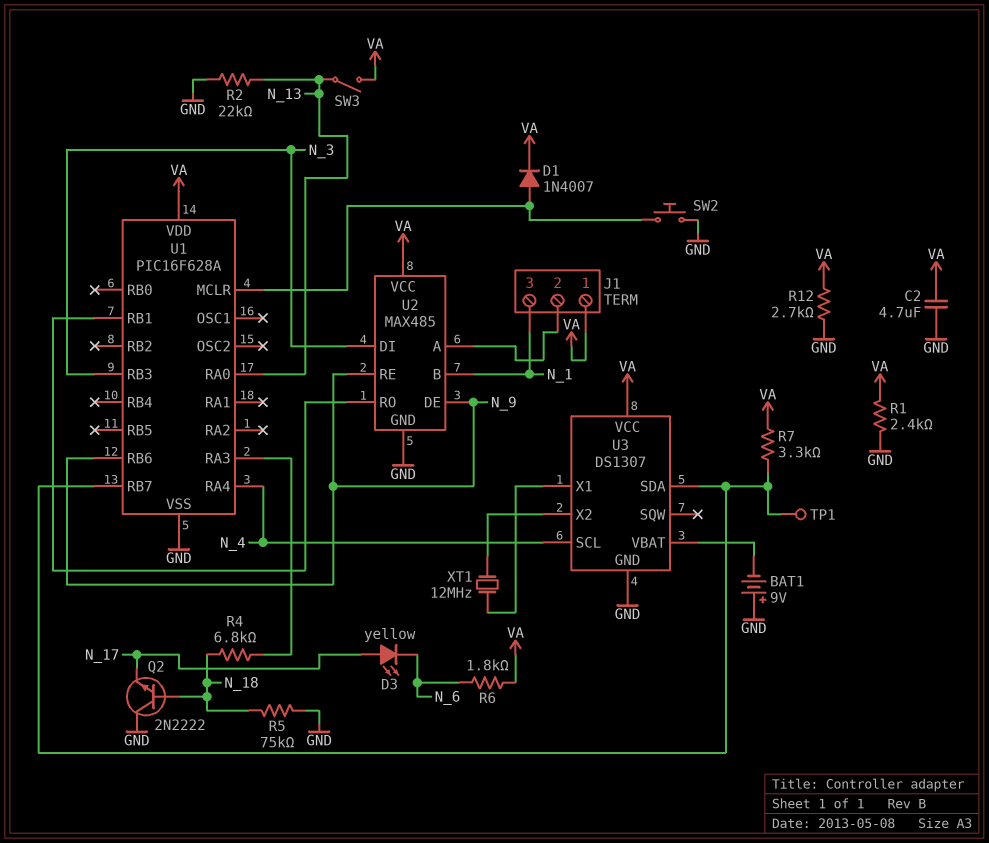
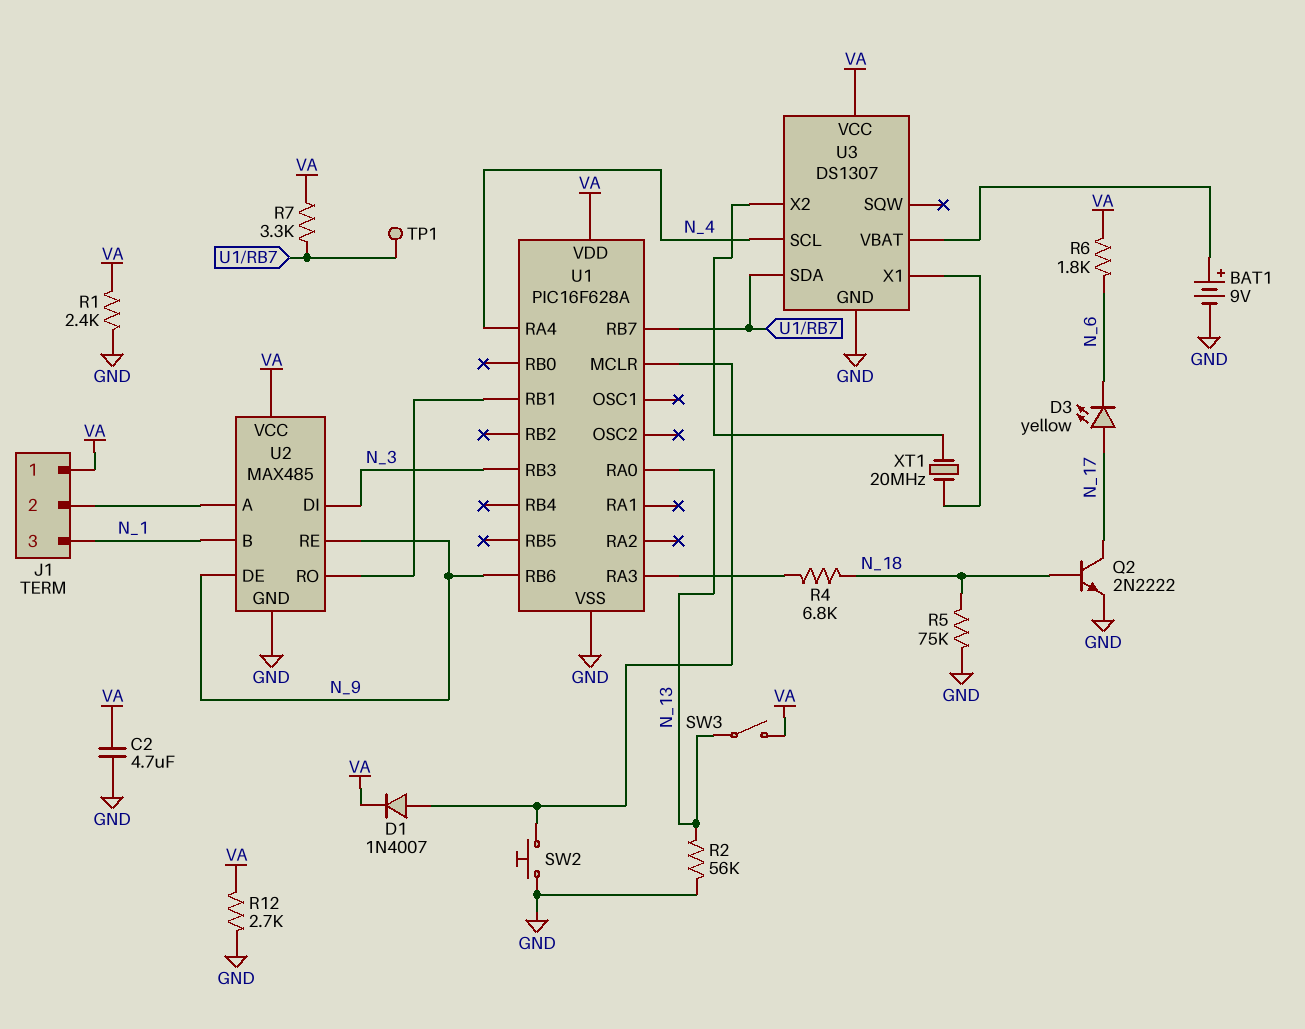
BAT1: 9V (plus GND, minus U3/VBAT) -> 9V (plus U3/VBAT, minus GND)
Q2: NPN 2N2222 (B N_18, C GND, E N_17) -> NPN 2N2222 (B N_18, C N_17, E GND)
R2: 22k (GND, N_13) -> 56k (GND, N_13)
XT1: 12MHz (U3/X1, U3/X2) -> 20MHz (U3/X1, U3/X2)

